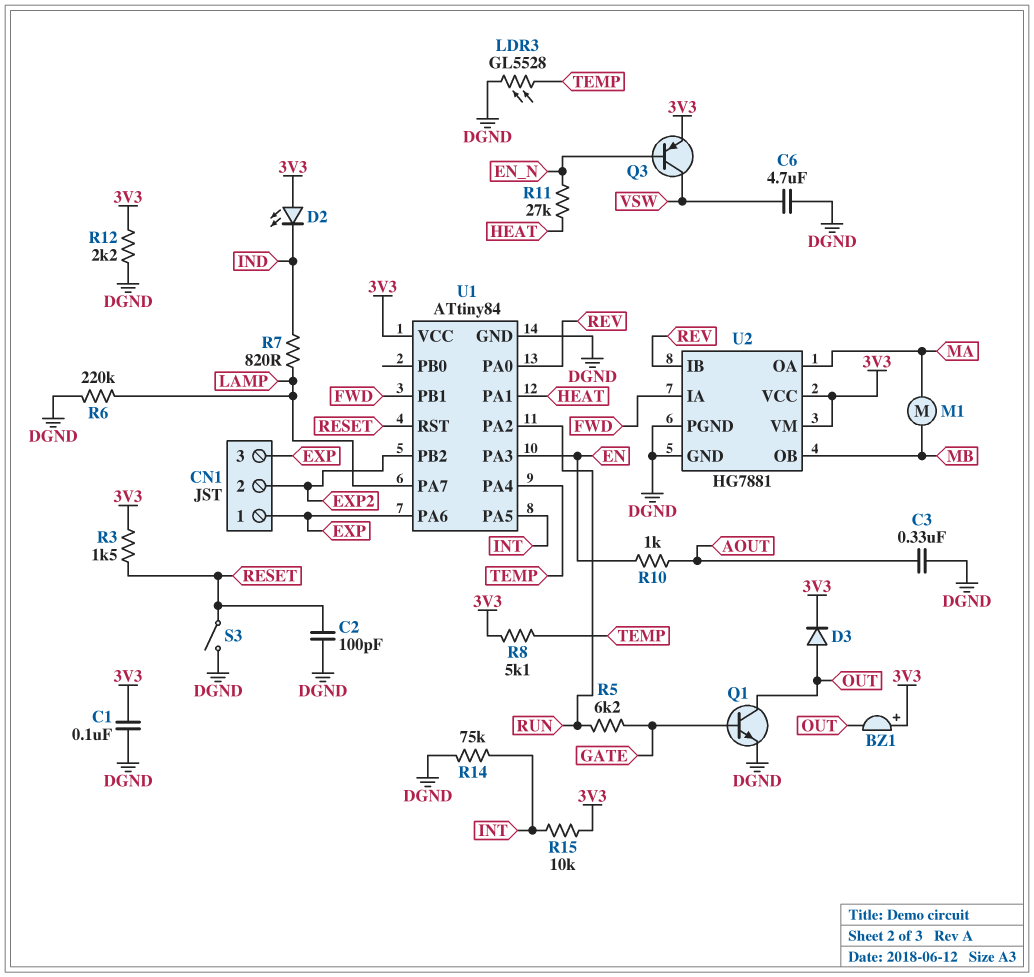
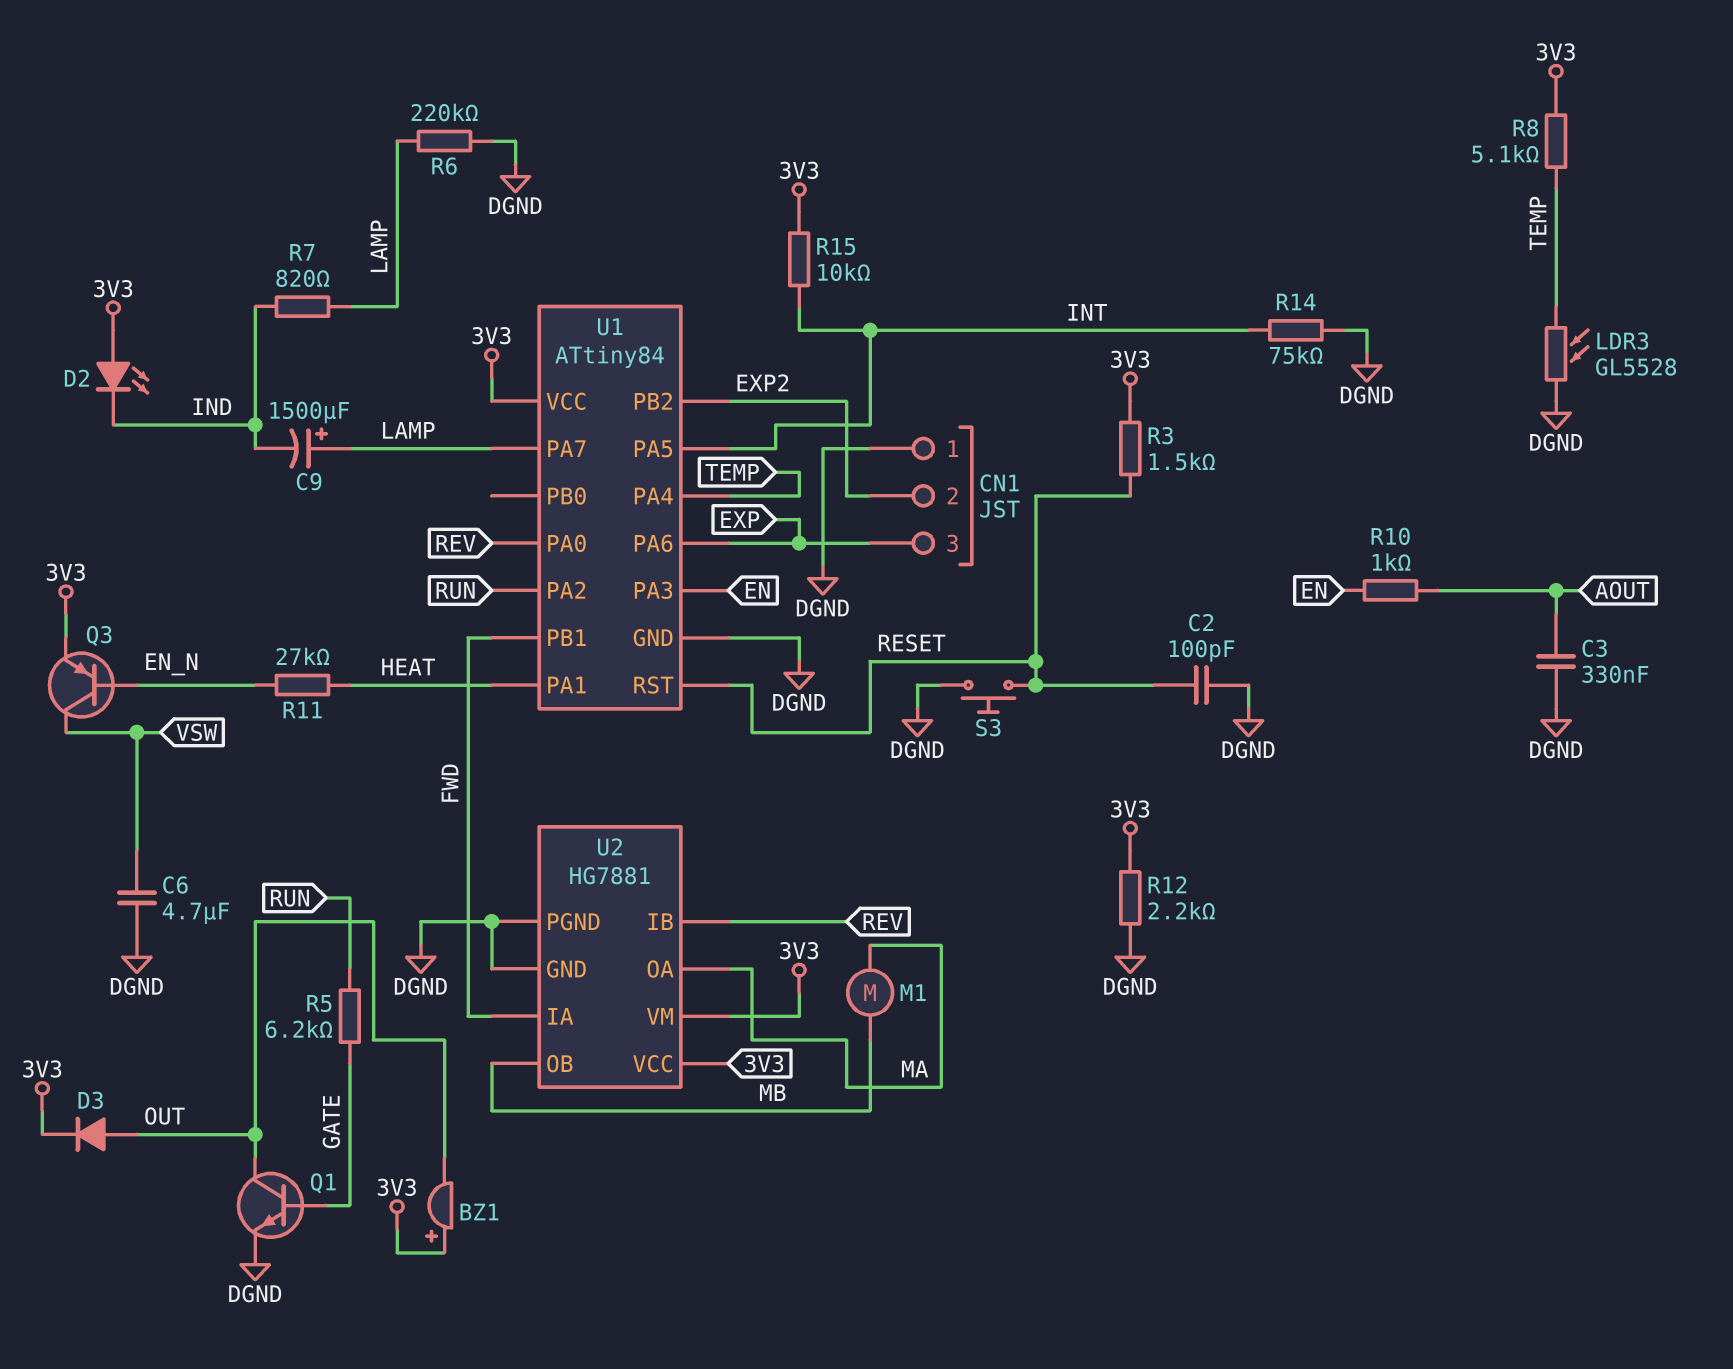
C1: 100nF (3V3, DGND) -> none
C9: none -> 1500uF (plus LAMP, minus IND)
CN1 pin 1: EXP -> DGND
S3: switch (DGND, RESET) -> button (DGND, RESET)

